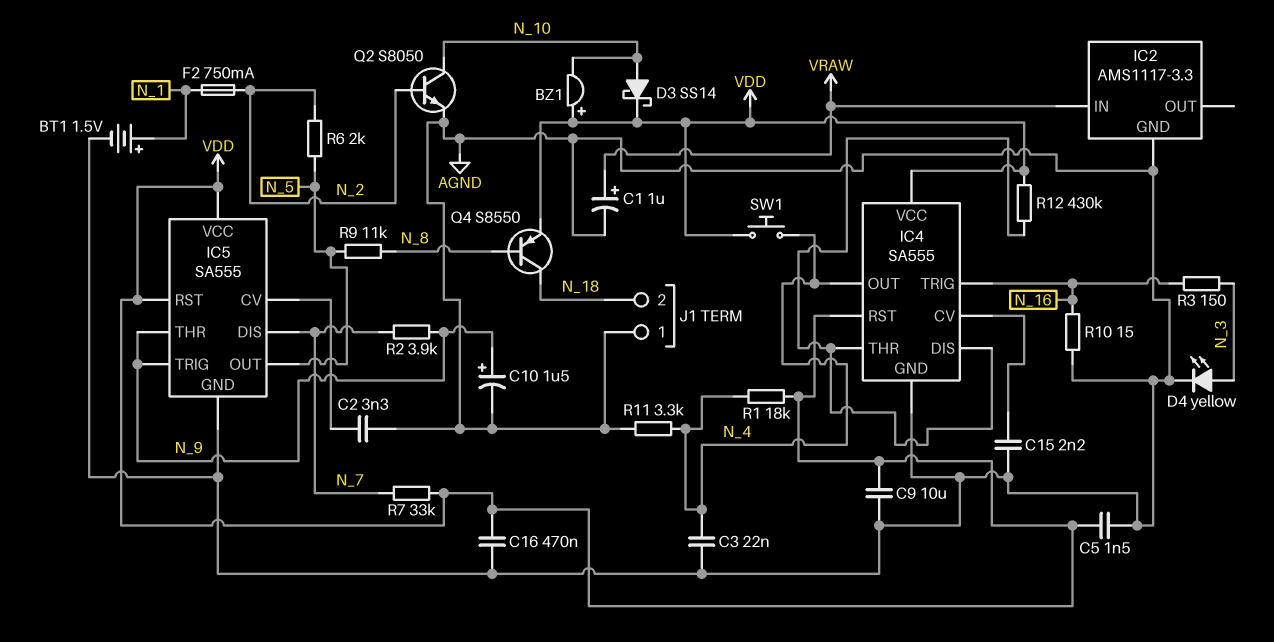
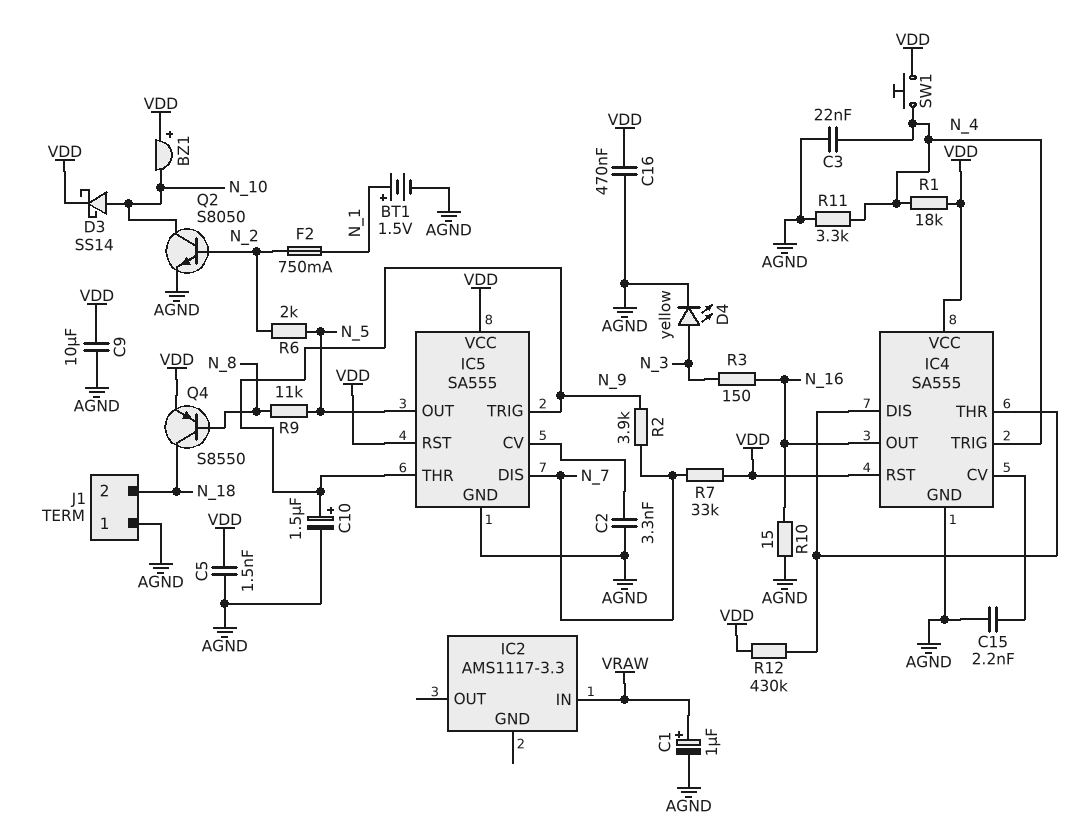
IC2 pin GND: AGND -> none
IC4 pin OUT: N_4 -> N_16
IC4 pin TRIG: N_16 -> N_4

